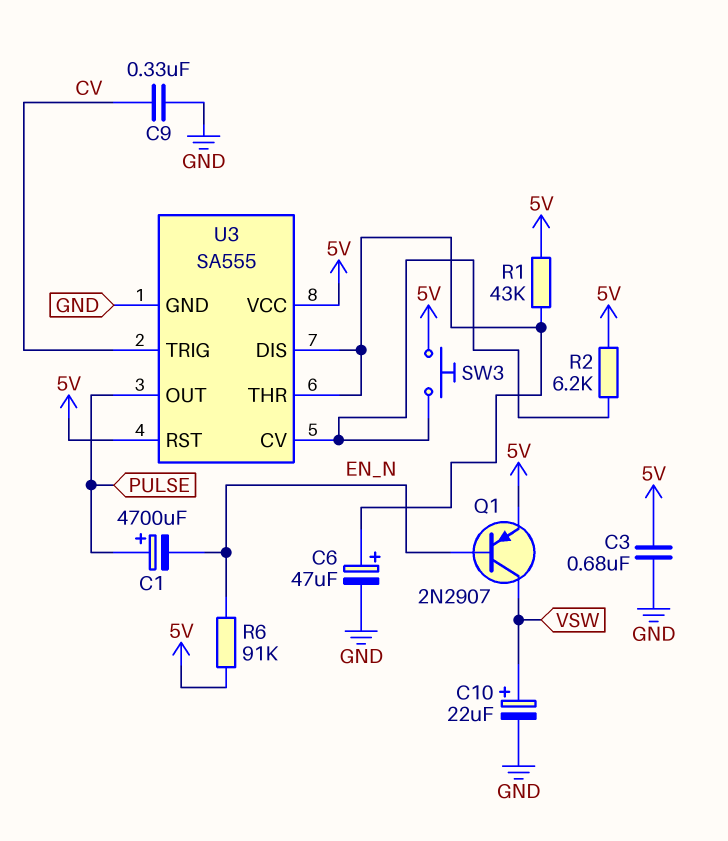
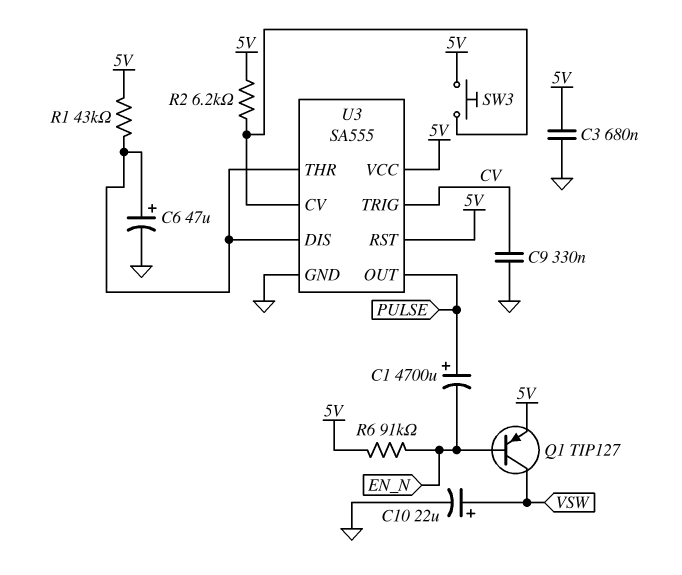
Q1: PNP 2N2907 (B EN_N, C VSW, E 5V) -> PNP TIP127 (B EN_N, C VSW, E 5V)

